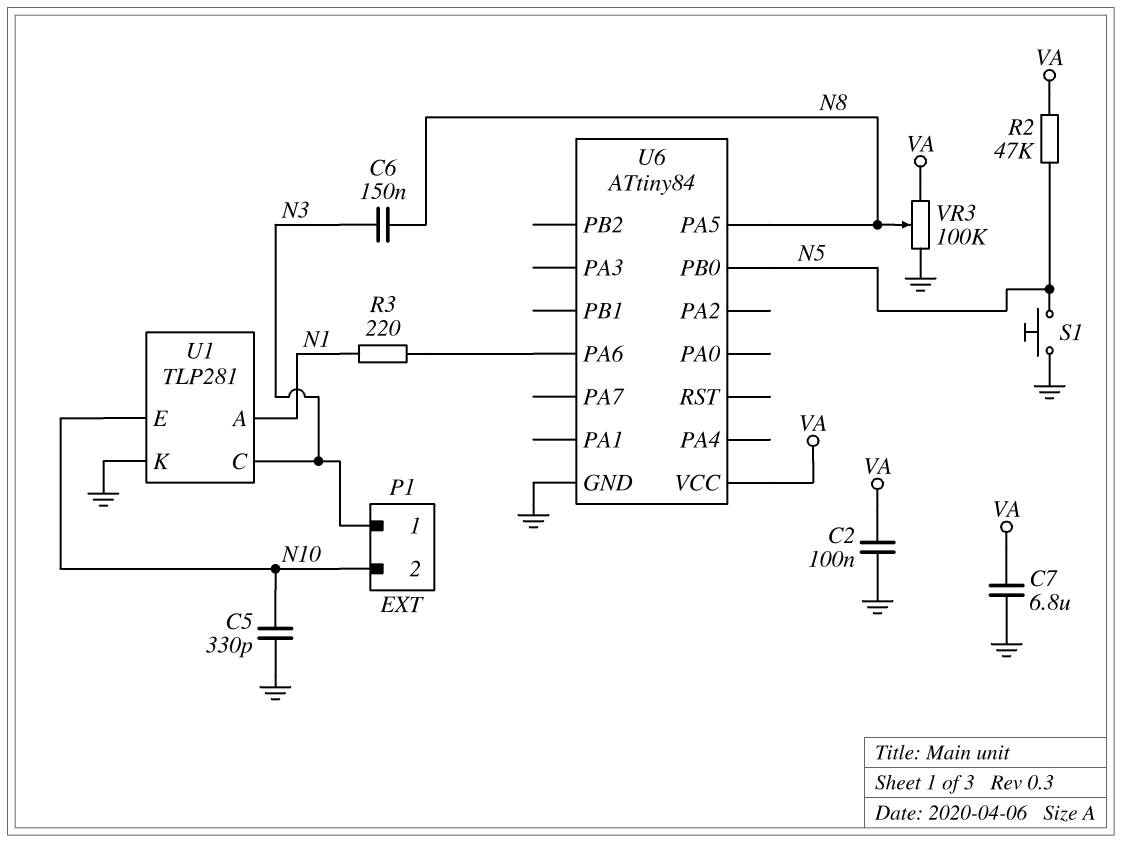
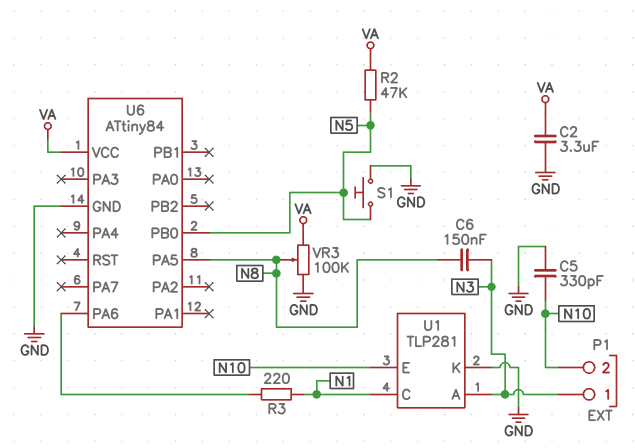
C2: 100nF (GND, VA) -> 3.3uF (GND, VA)
C7: 6.8uF (GND, VA) -> none
U1 pin A: N1 -> N3
U1 pin C: N3 -> N1

